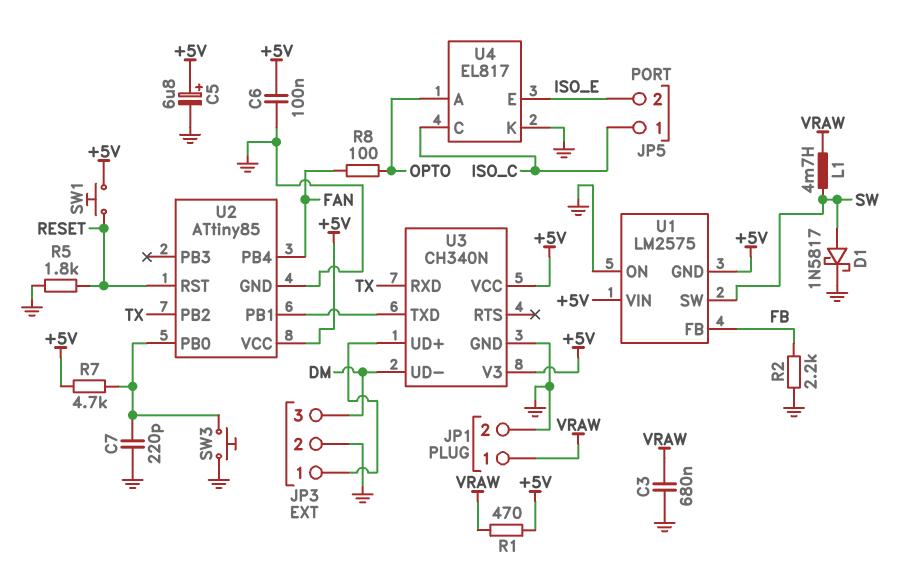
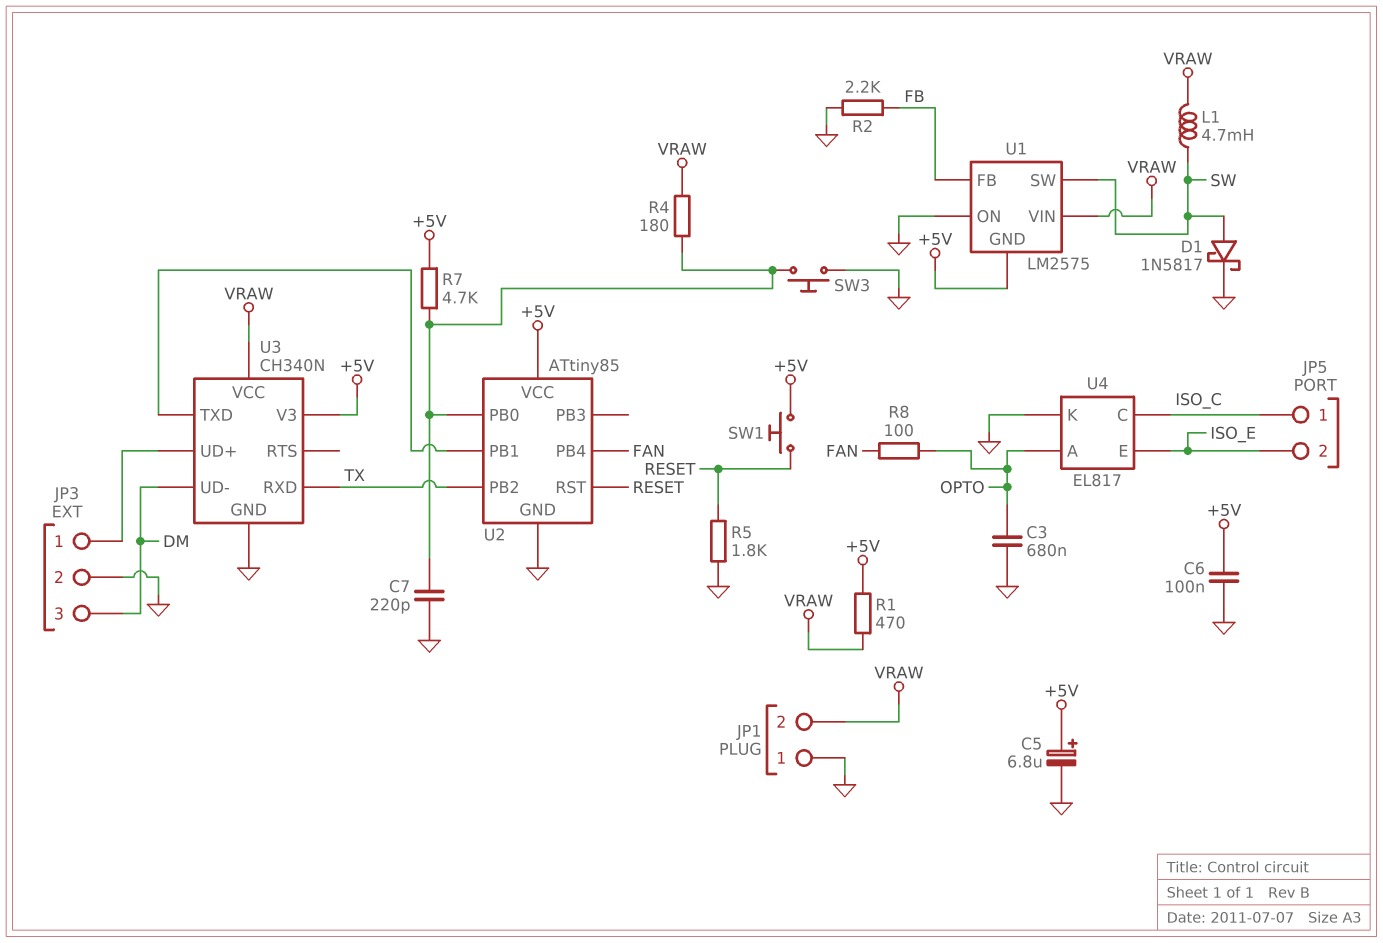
C3: 680nF (GND, VRAW) -> 680nF (GND, OPTO)
JP1 pin 1: VRAW -> GND
JP1 pin 2: GND -> VRAW
R4: none -> 180 (U2/PB0, VRAW)
U1 pin VIN: +5V -> VRAW
U3 pin VCC: +5V -> VRAW

